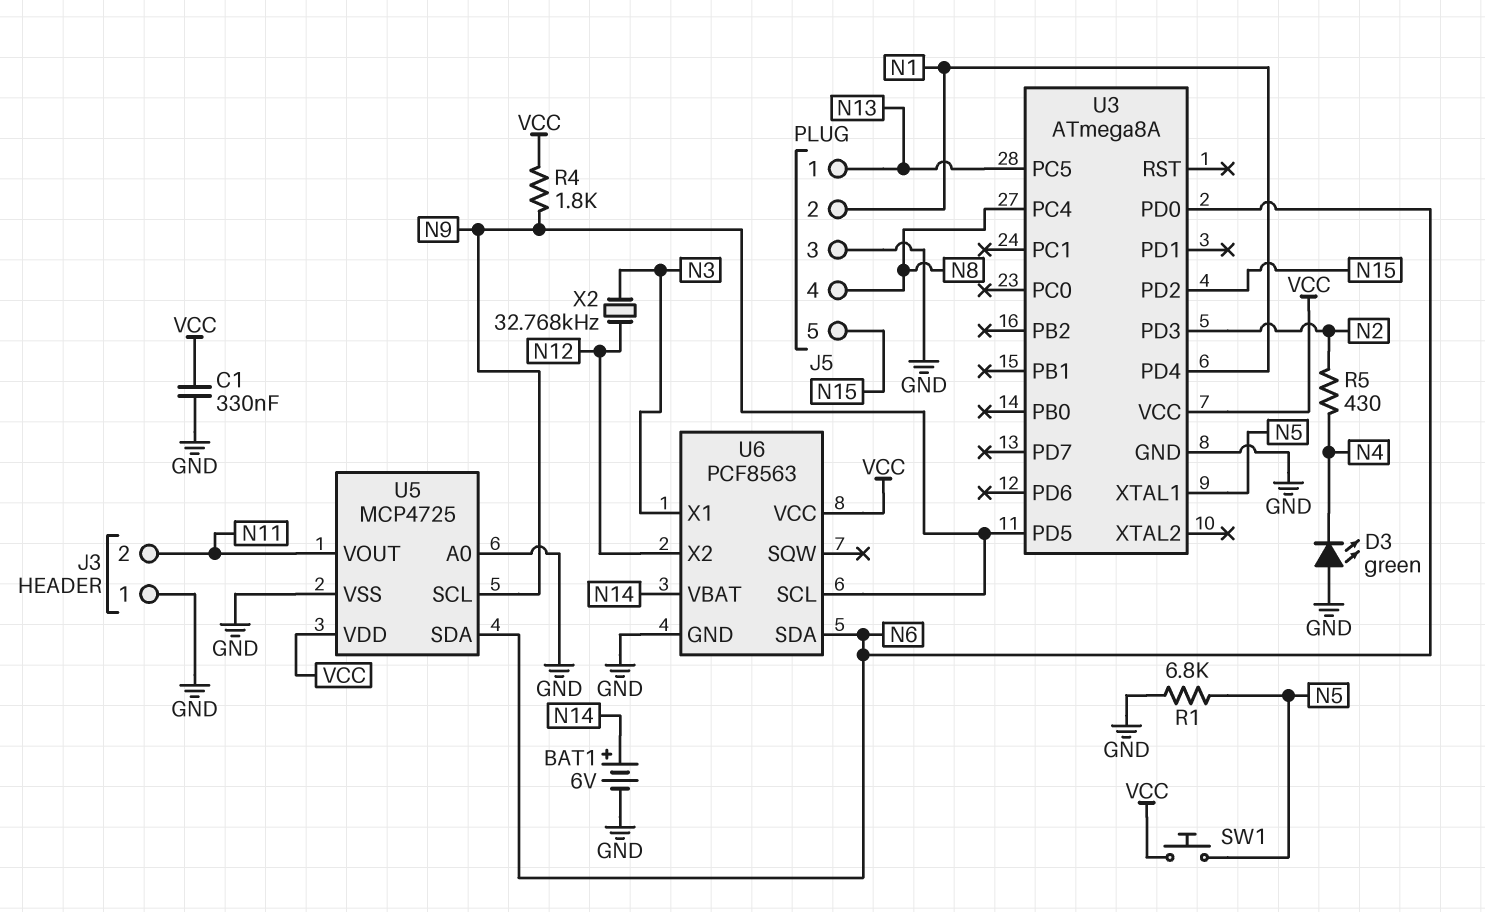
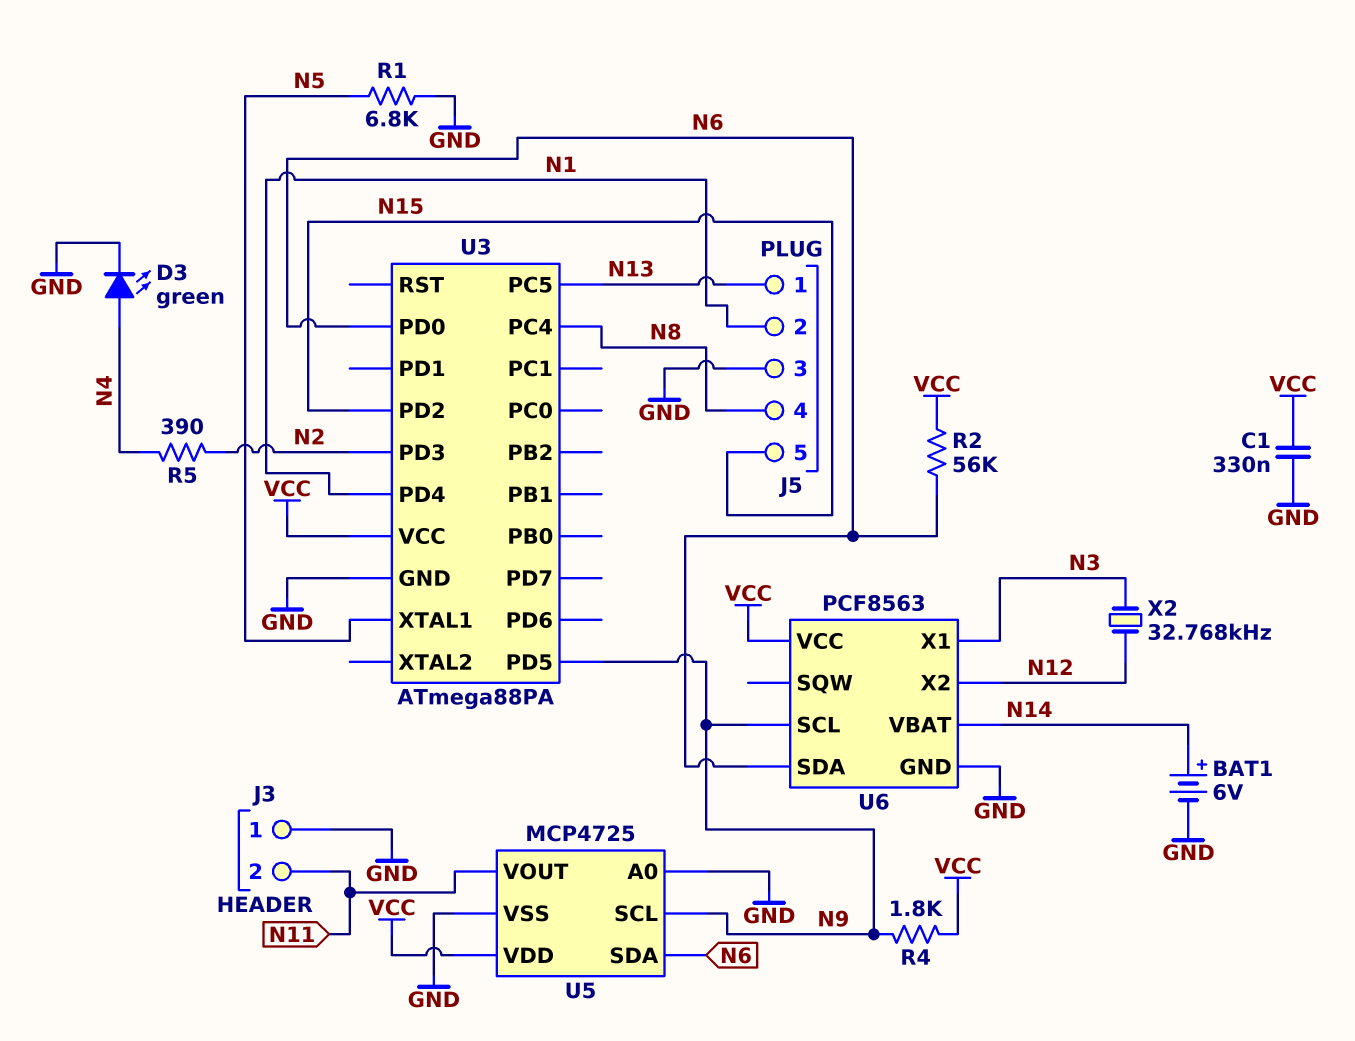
D3: LED green (A GND, K N4) -> LED green (A N4, K GND)
R2: none -> 56k (N6, VCC)
R5: 430 (N2, N4) -> 390 (N2, N4)
SW1: button (N5, VCC) -> none
U3: ATmega8A -> ATmega88PA

